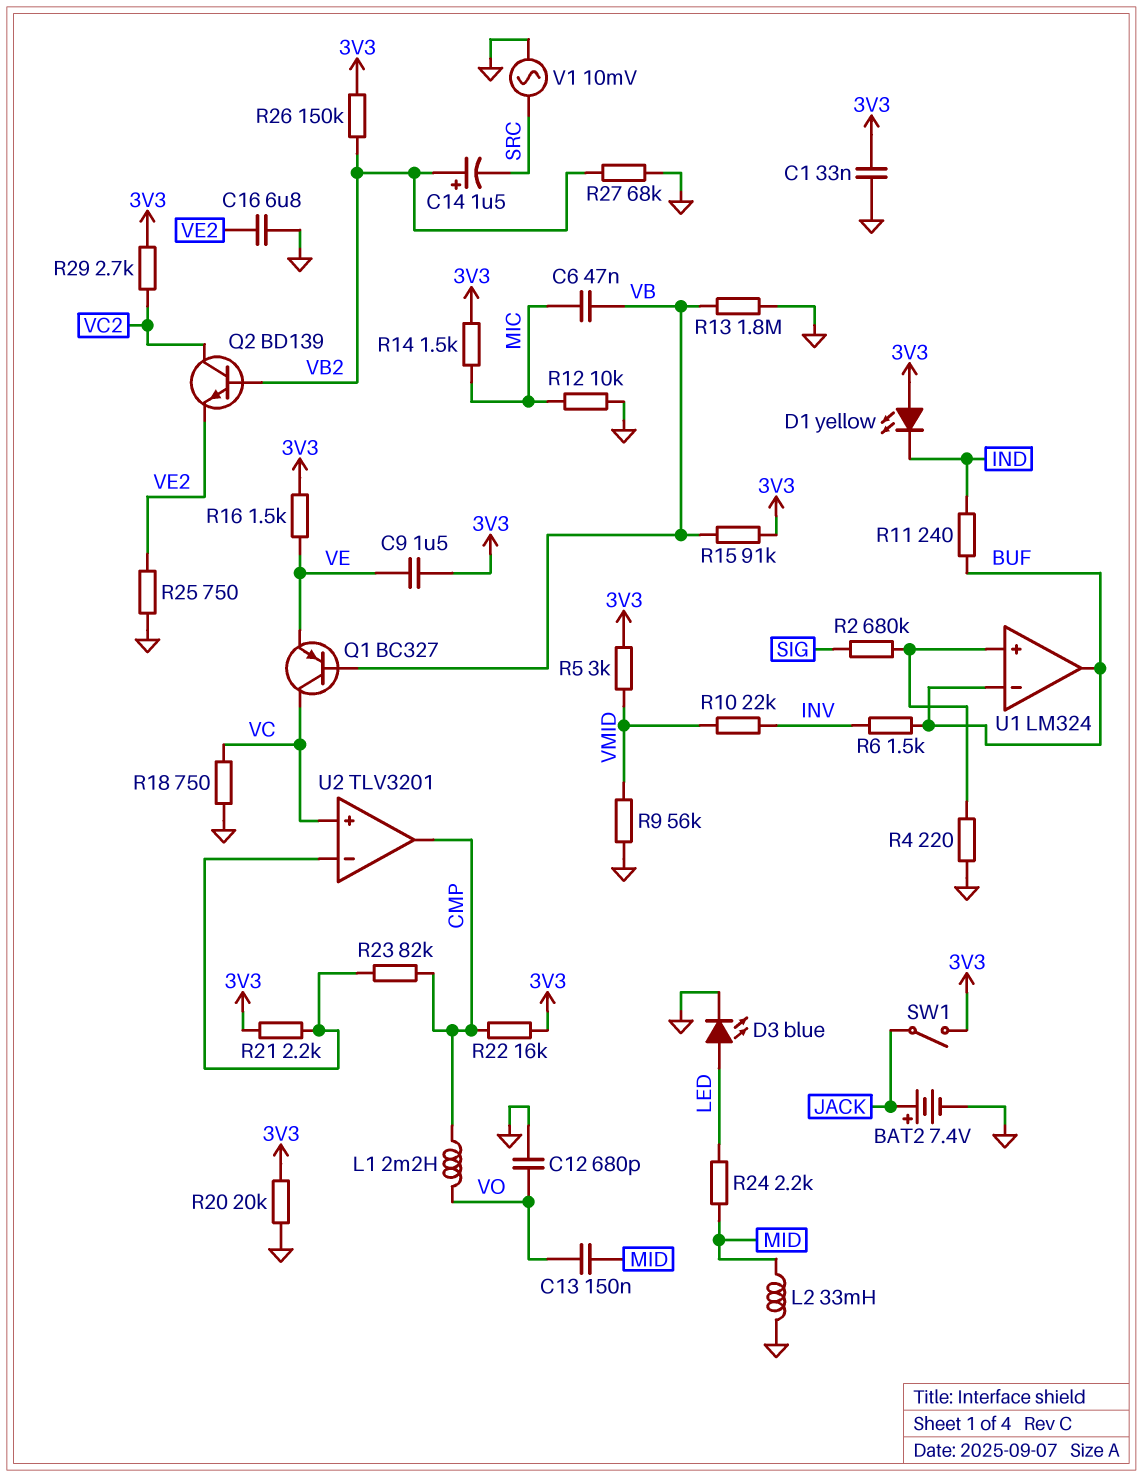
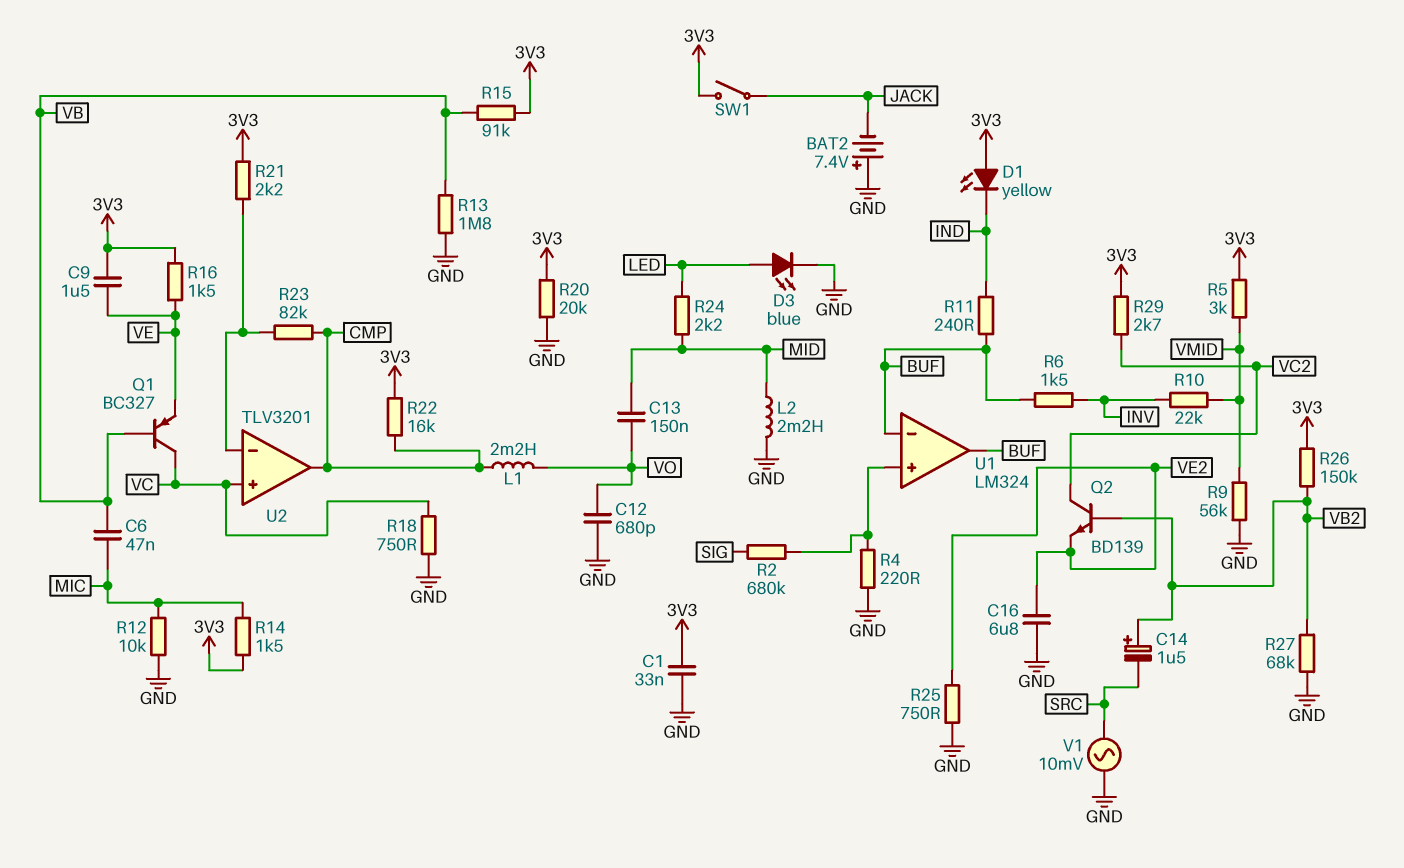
BAT2: 7.4V (plus JACK, minus GND) -> 7.4V (plus GND, minus JACK)
L2: 33mH (GND, MID) -> 2.2mH (GND, MID)

